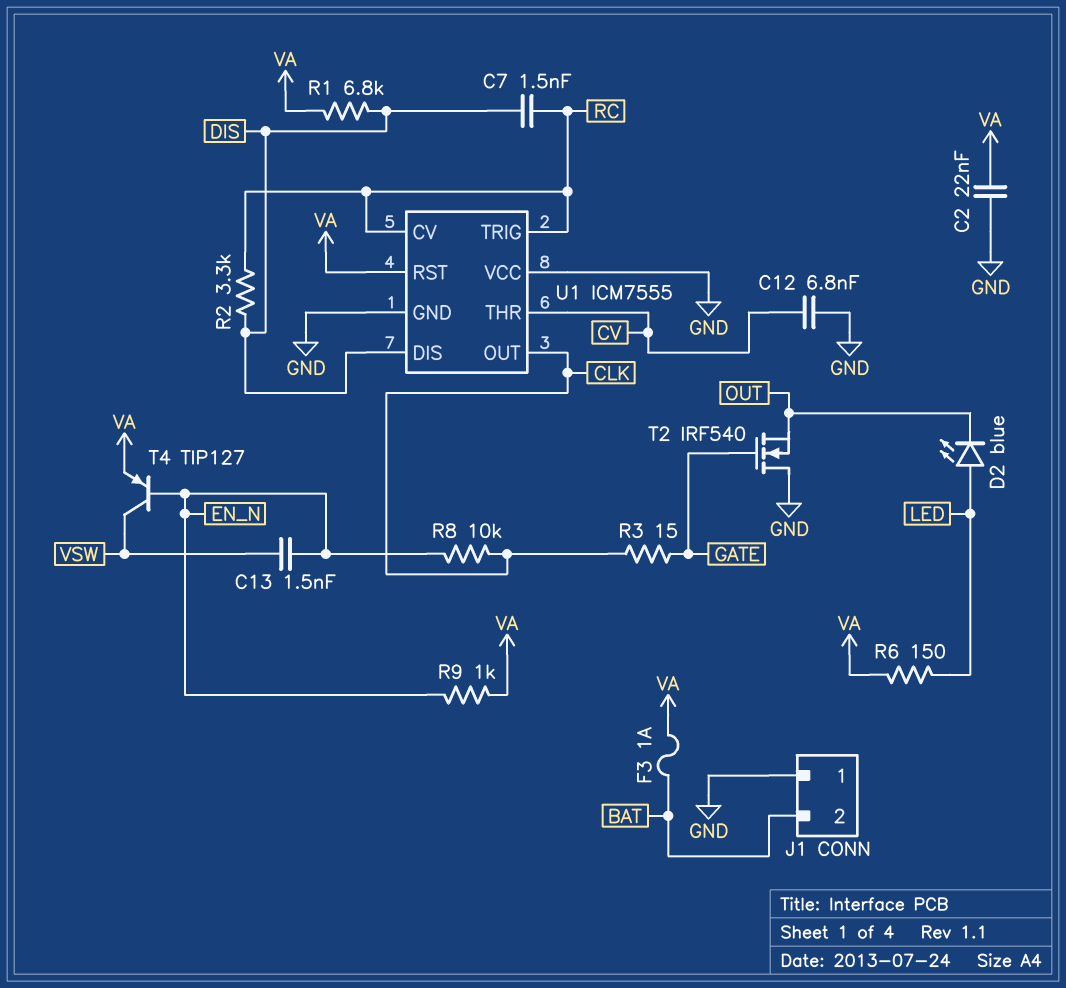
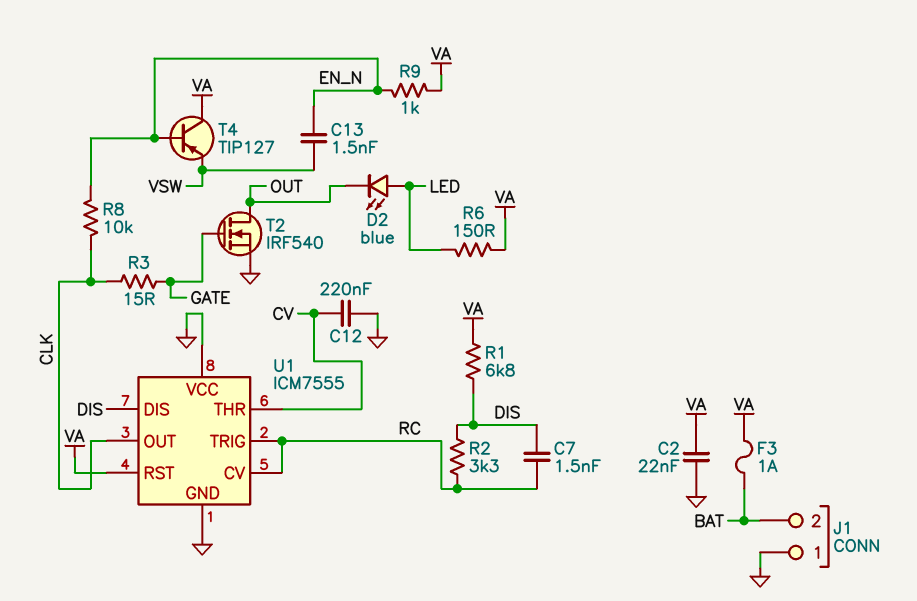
C12: 6.8nF (CV, GND) -> 220nF (CV, GND)
T2: NMOS IRF540 (G GATE, D GND, S OUT) -> NMOS IRF540 (G GATE, D OUT, S GND)
T4: PNP TIP127 (B EN_N, C VSW, E VA) -> PNP TIP127 (B EN_N, C VA, E VSW)

